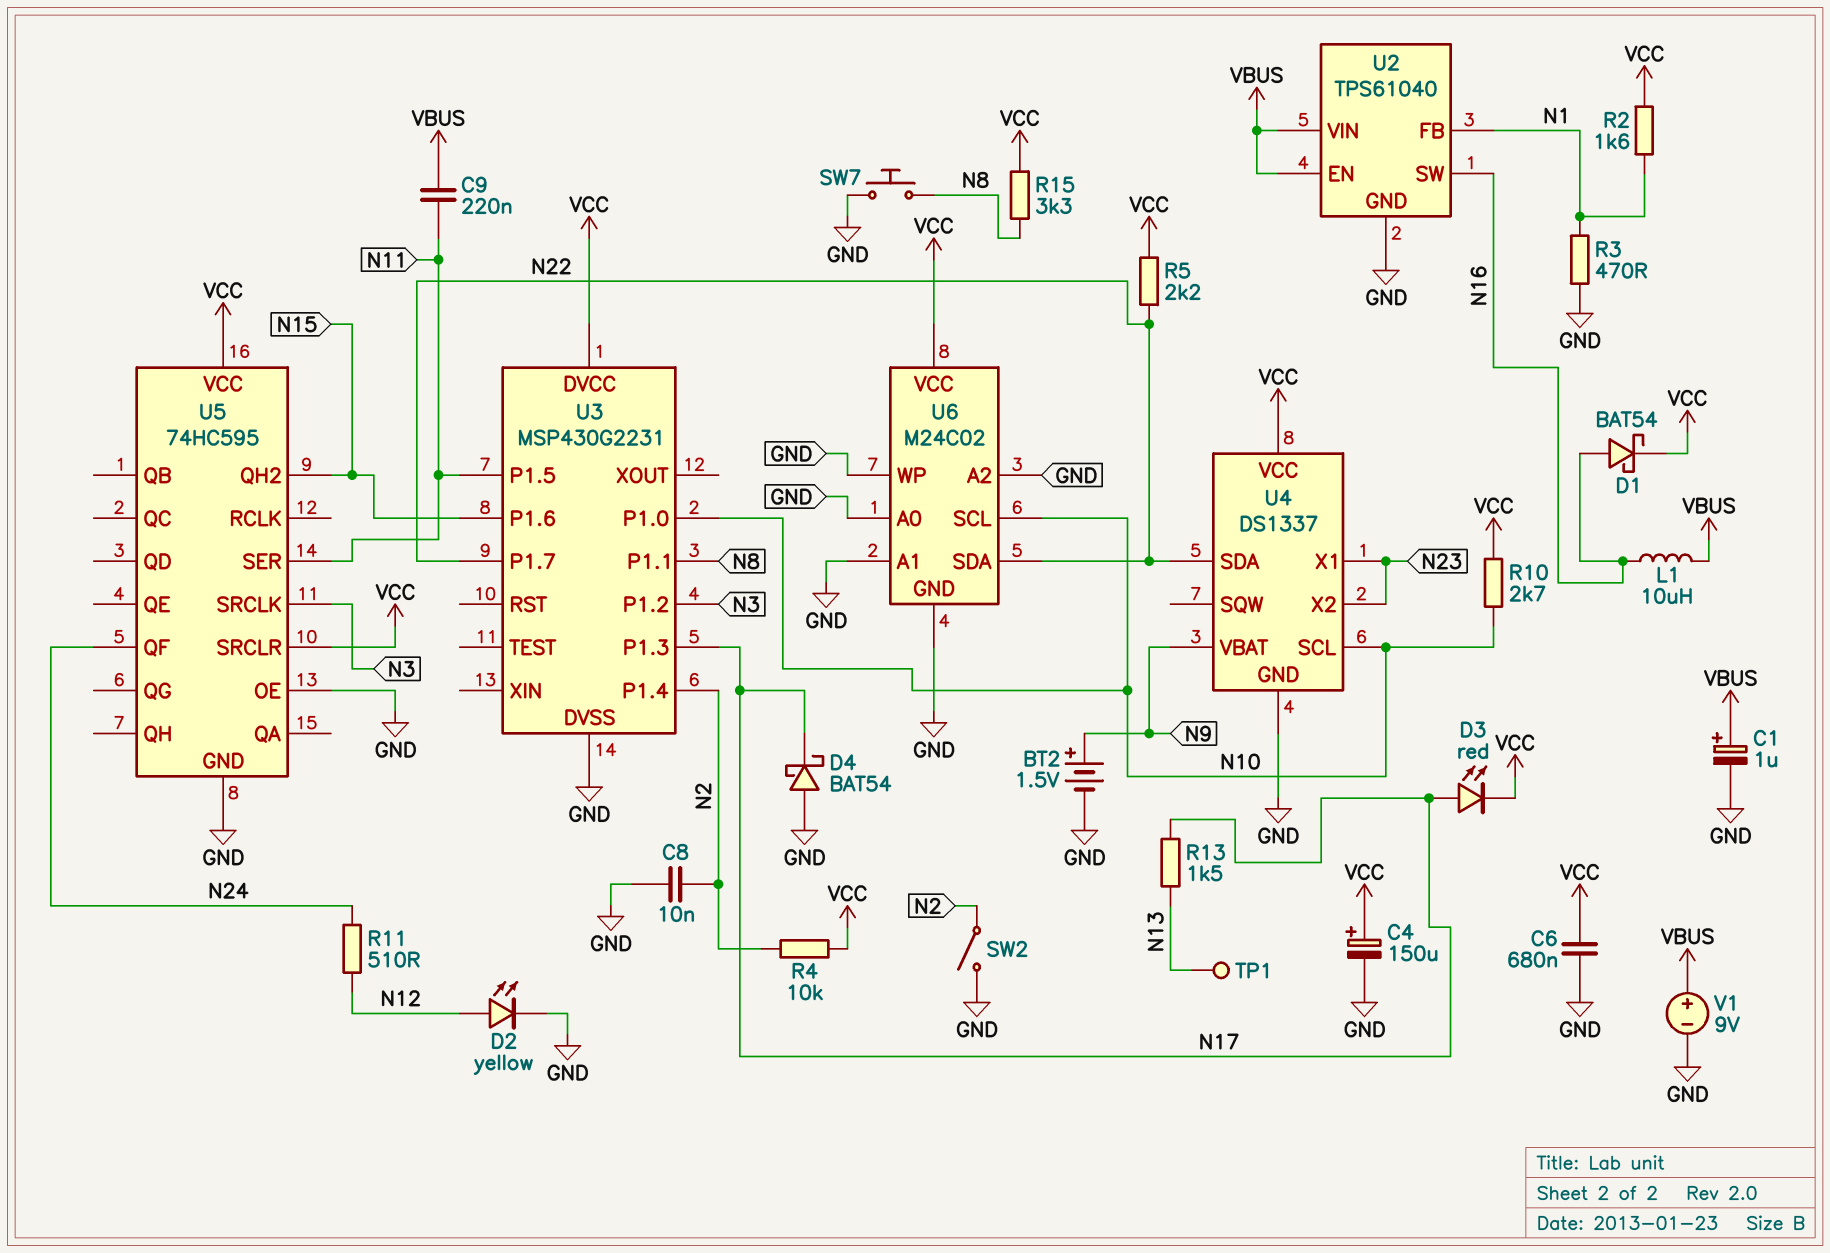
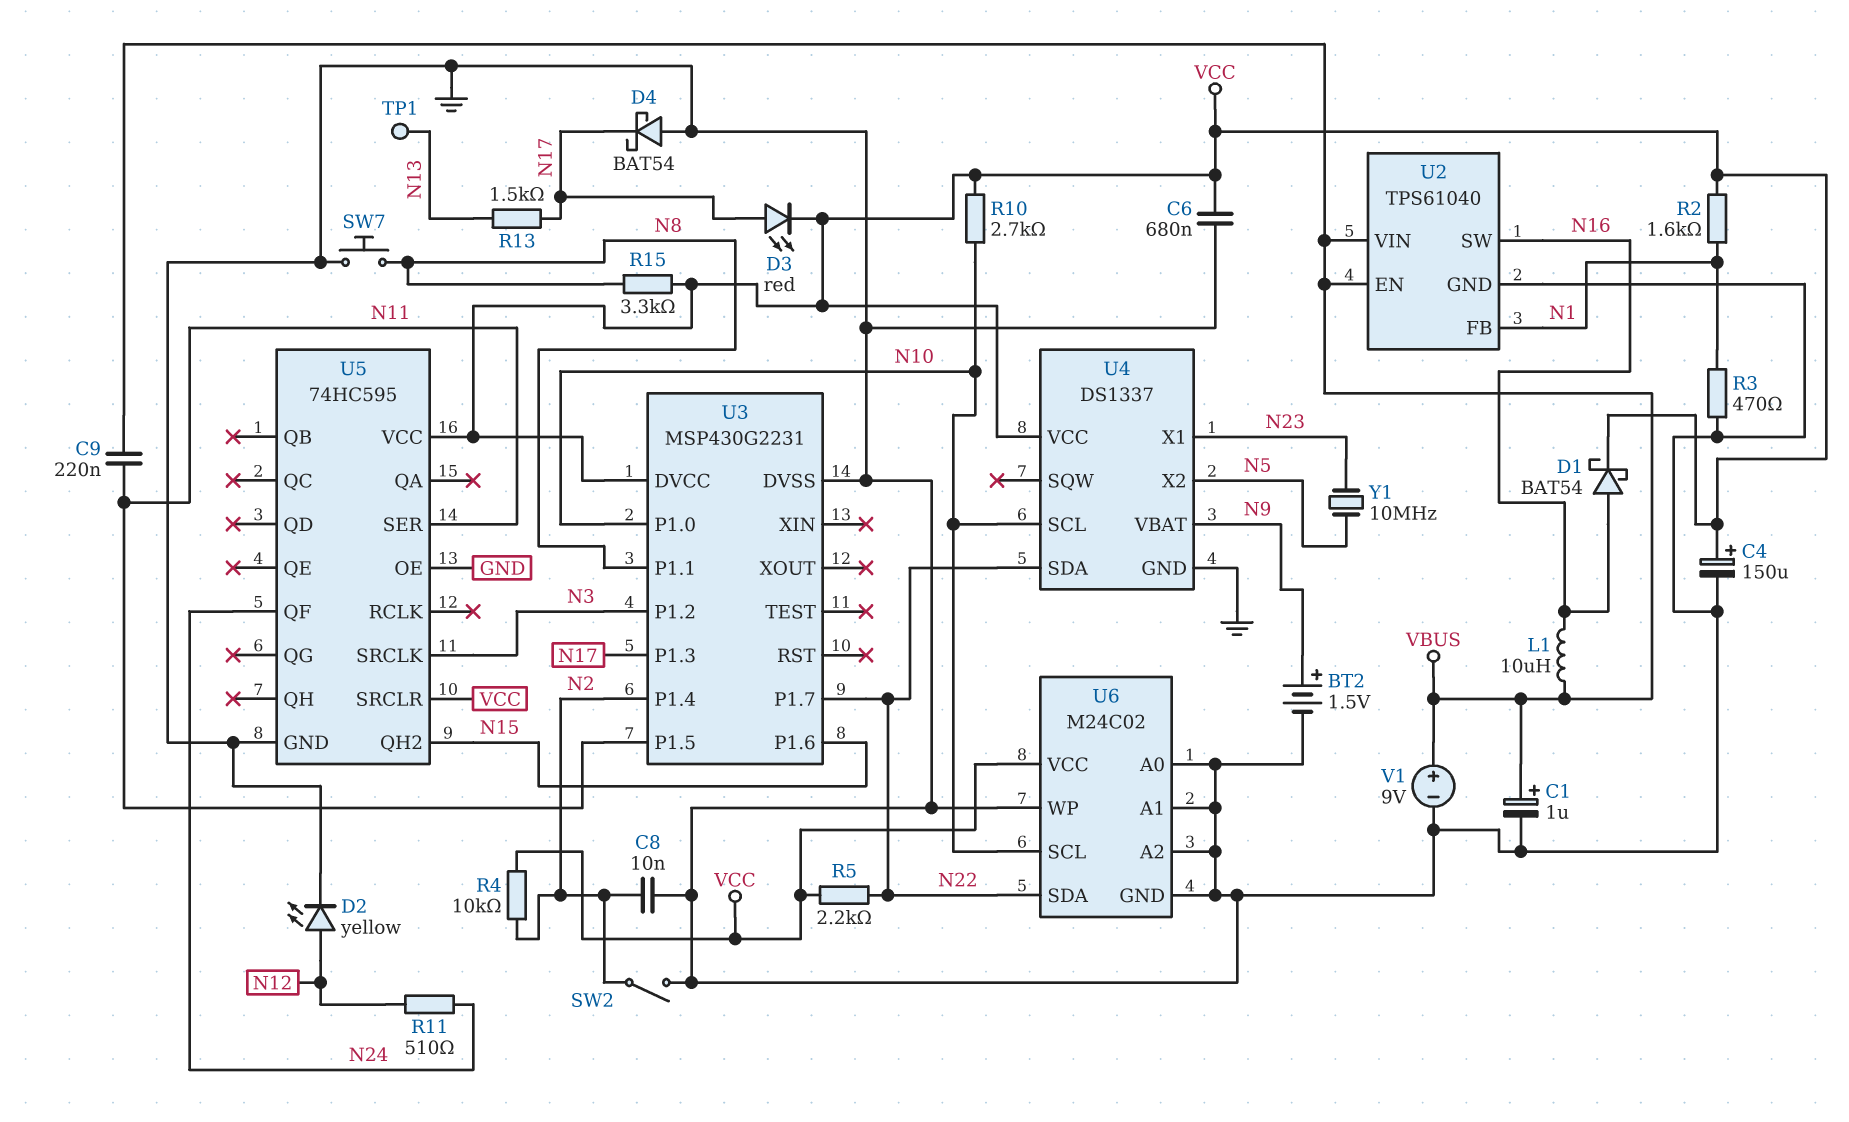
U4 pin X2: N23 -> N5
Y1: none -> 10MHz (N5, N23)

